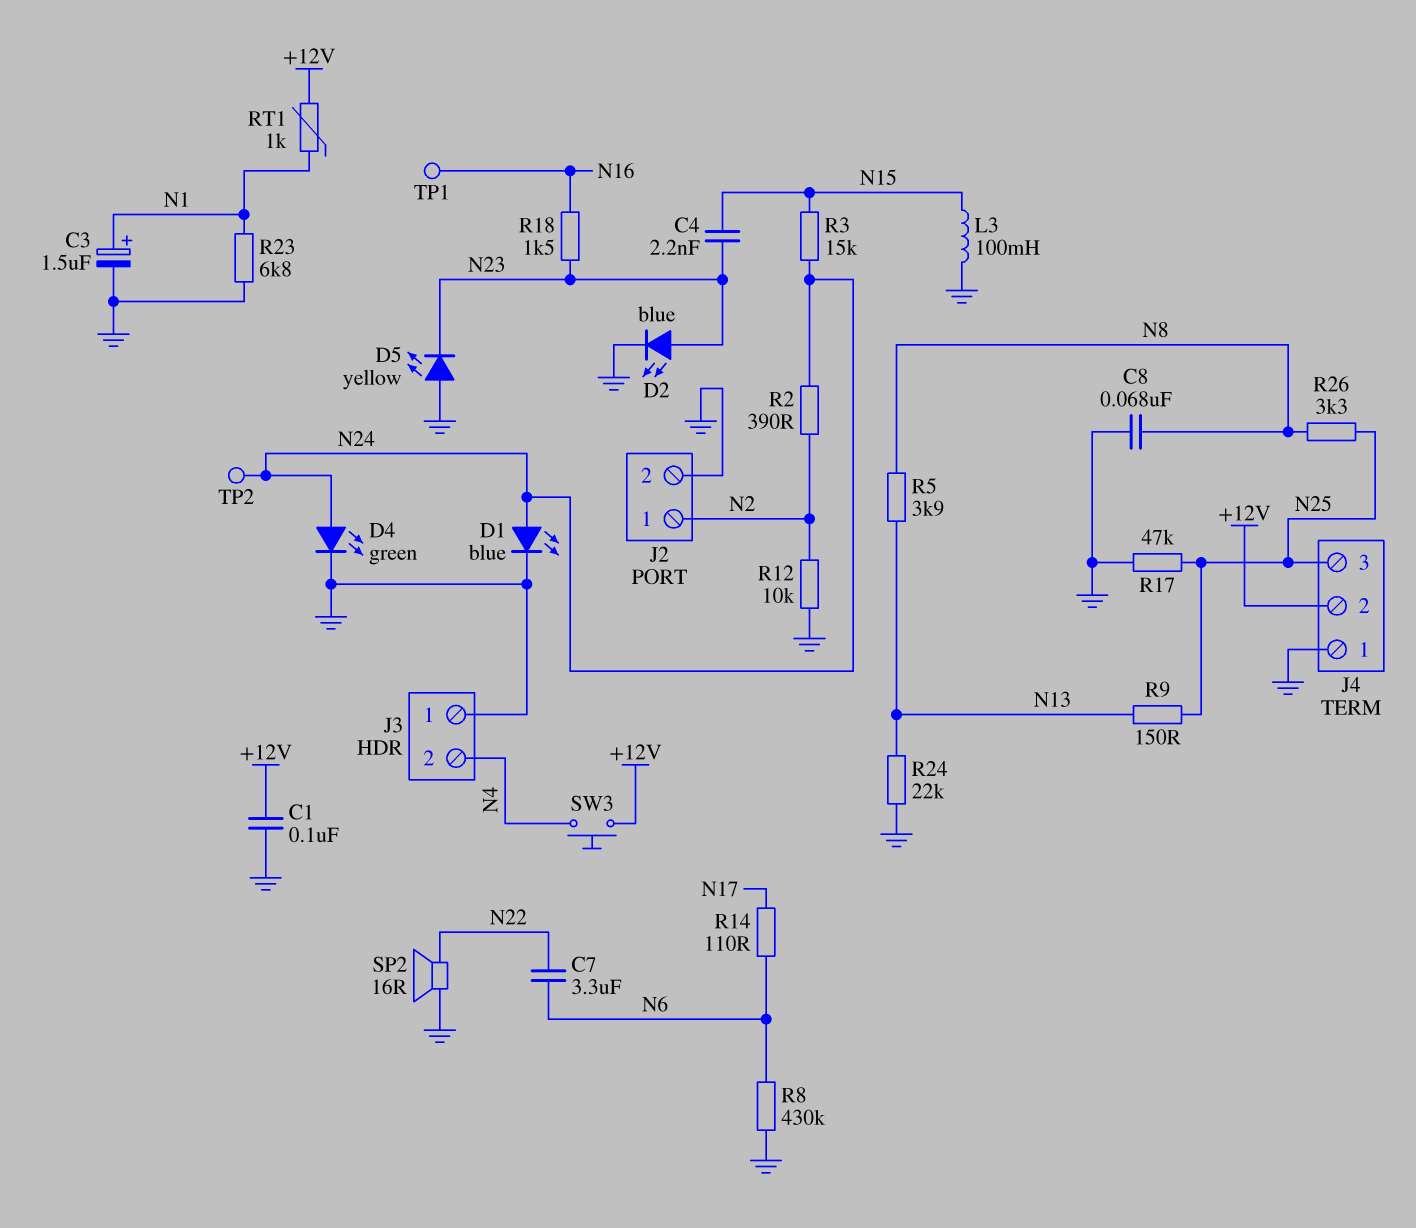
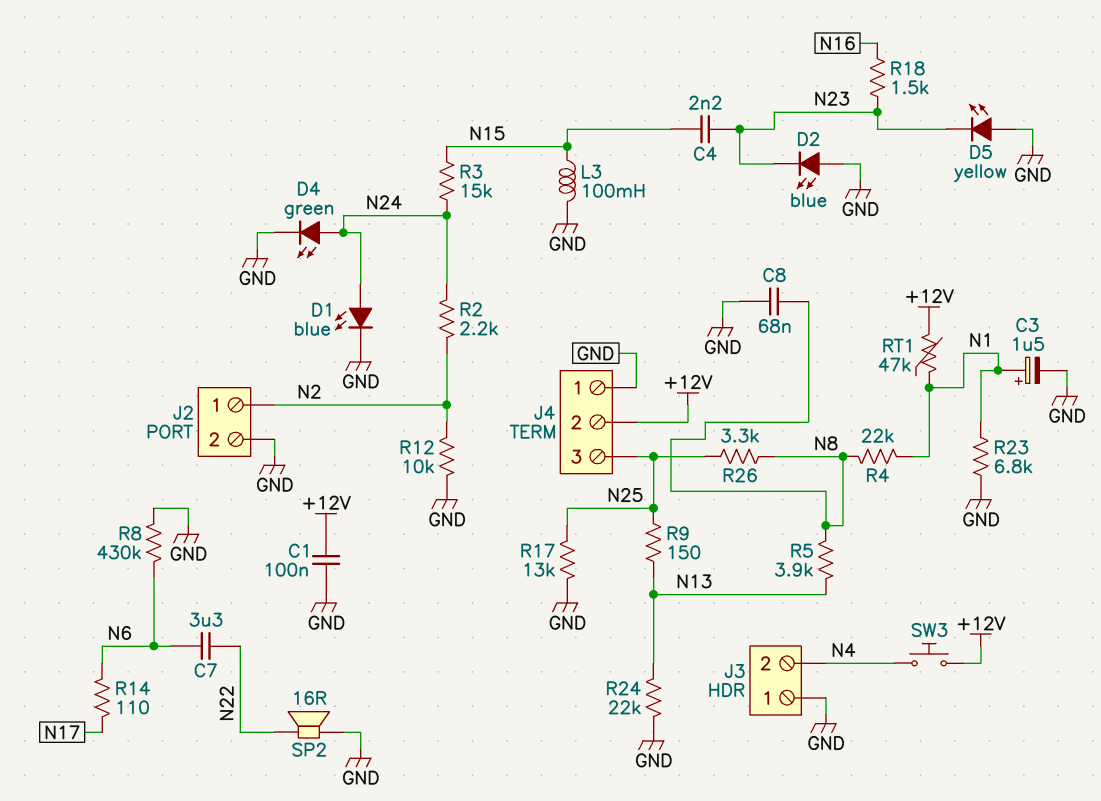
D2: LED blue (A N23, K GND) -> LED blue (A GND, K N23)
R2: 390 (N2, N24) -> 2.2k (N2, N24)
R4: none -> 22k (N1, N8)
R17: 47k (GND, N25) -> 13k (GND, N25)
RT1: 1k (+12V, N1) -> 47k (+12V, N1)
TP1: test point (N16) -> none
TP2: test point (N24) -> none

